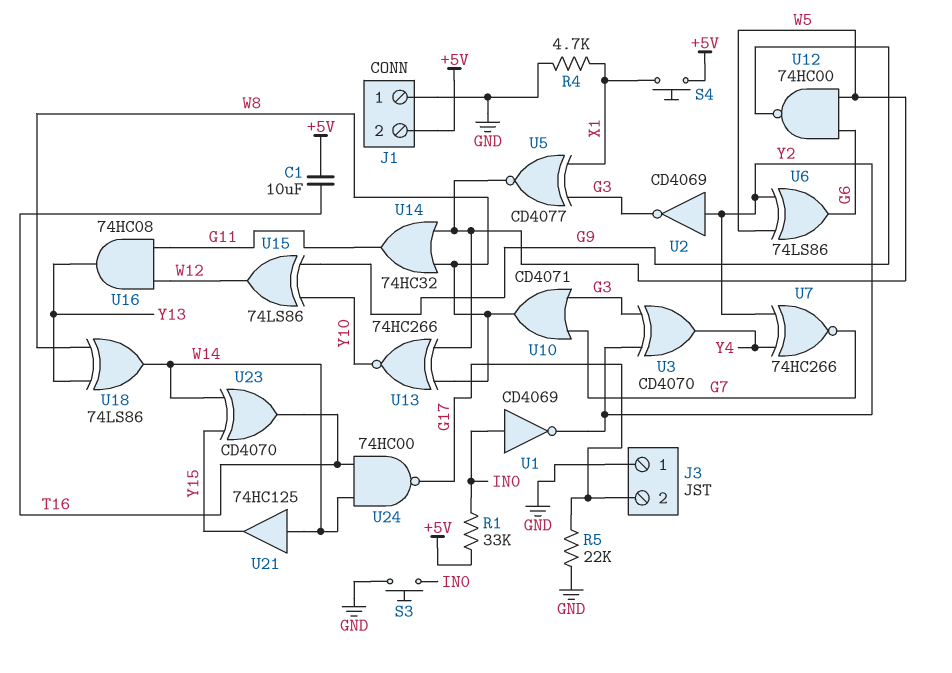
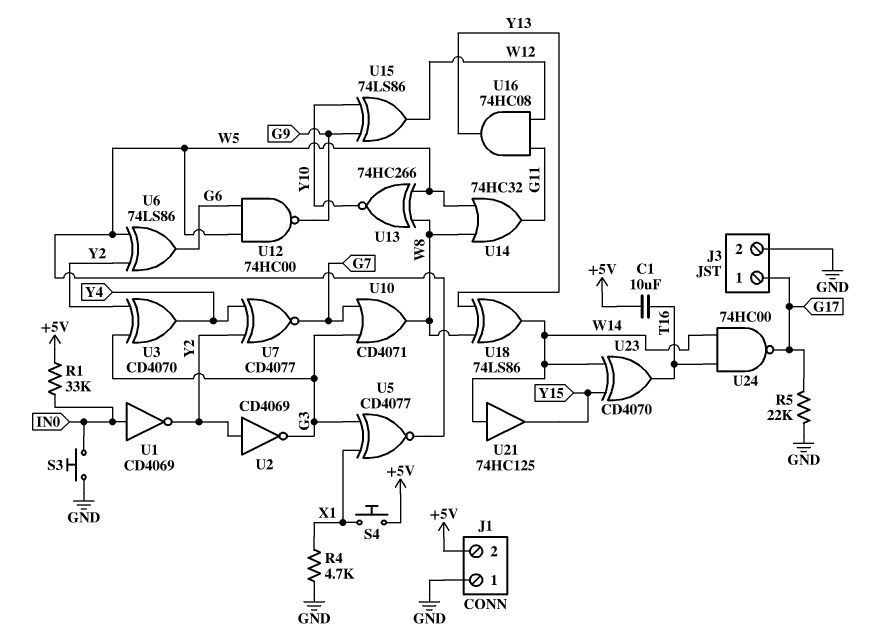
J3 pin 1: GND -> G17
J3 pin 2: G17 -> GND
U7: XNOR 74HC266 (in Y2, in Y4, out G7) -> XNOR CD4077 (in Y2, in Y4, out G7)

